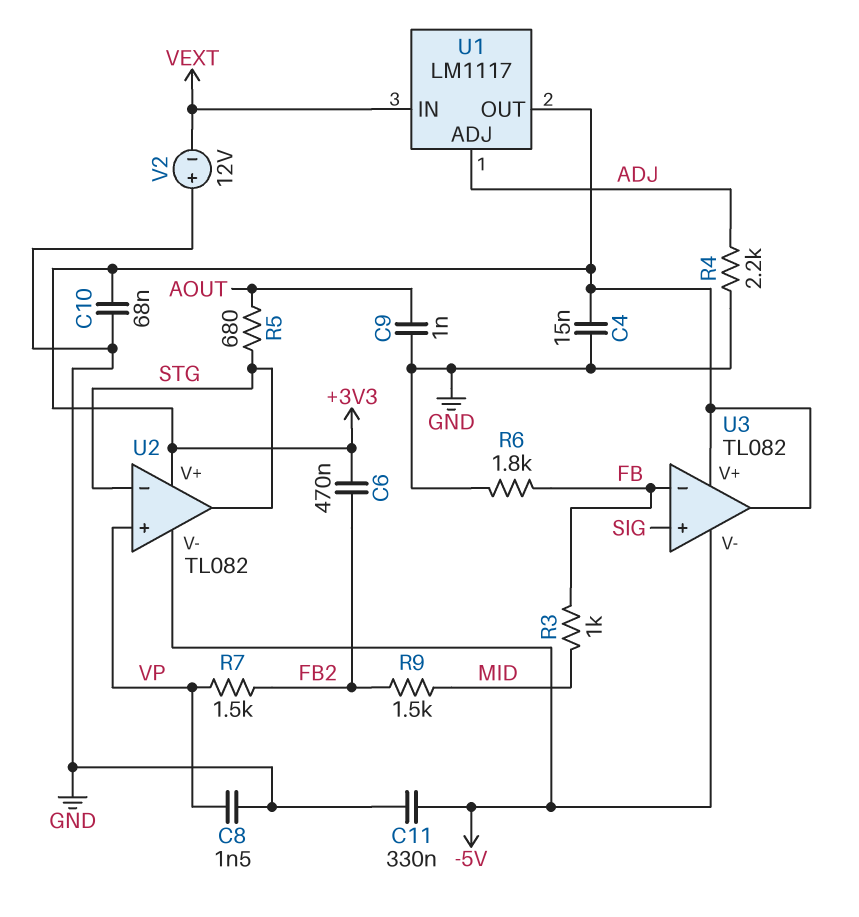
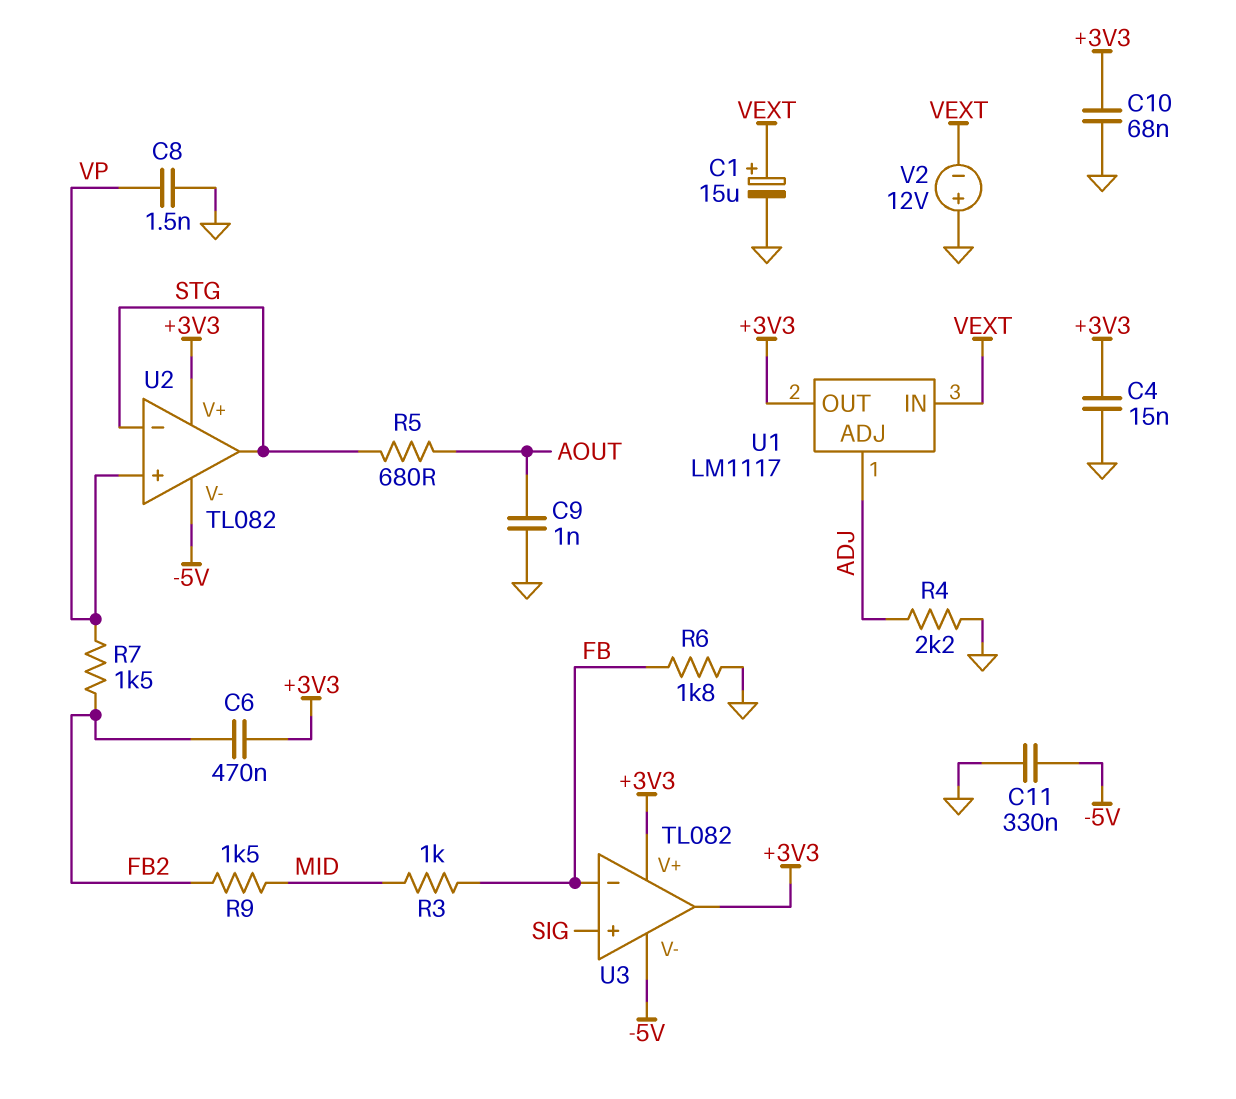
C1: none -> 15uF (plus VEXT, minus GND)

